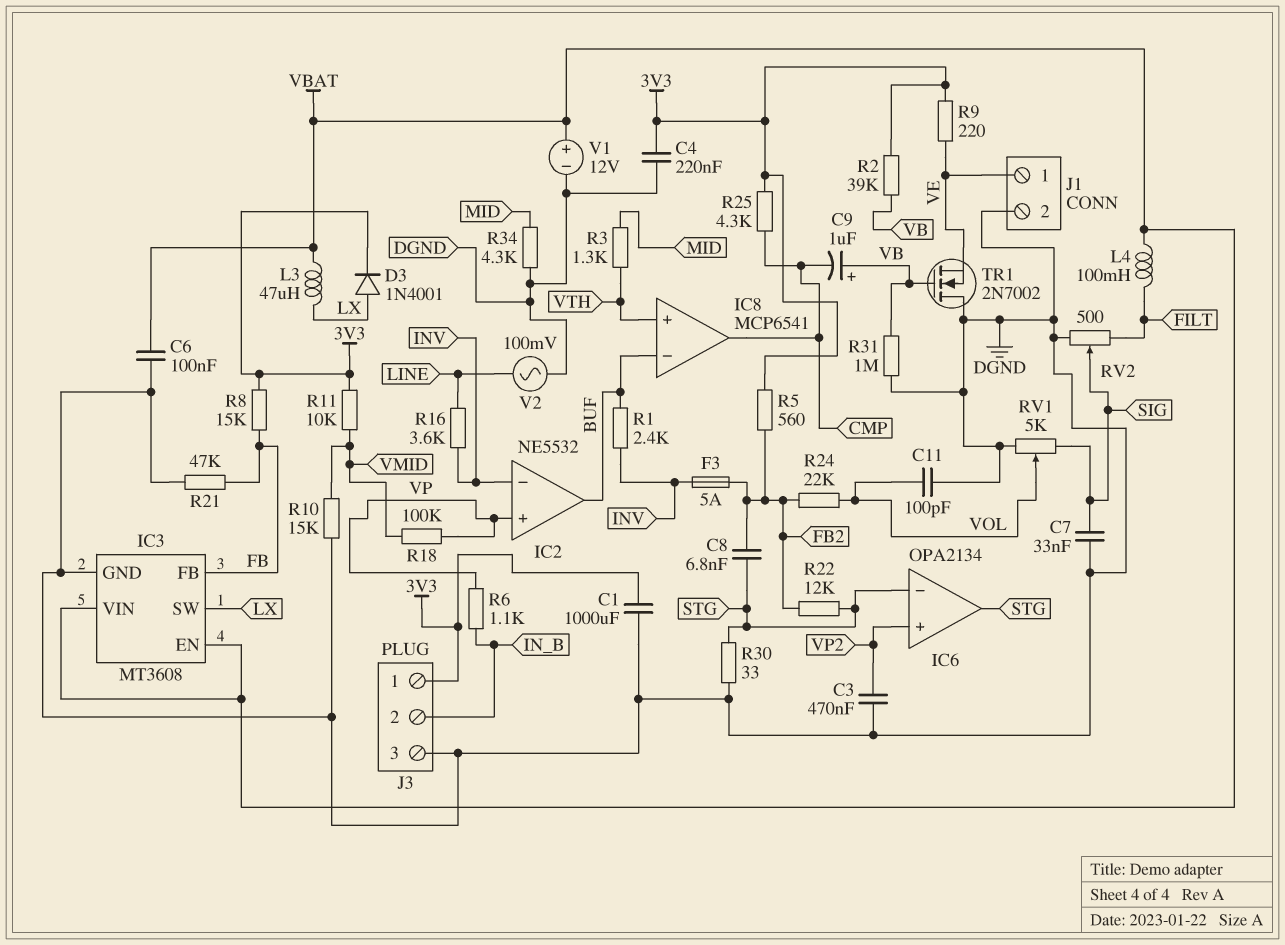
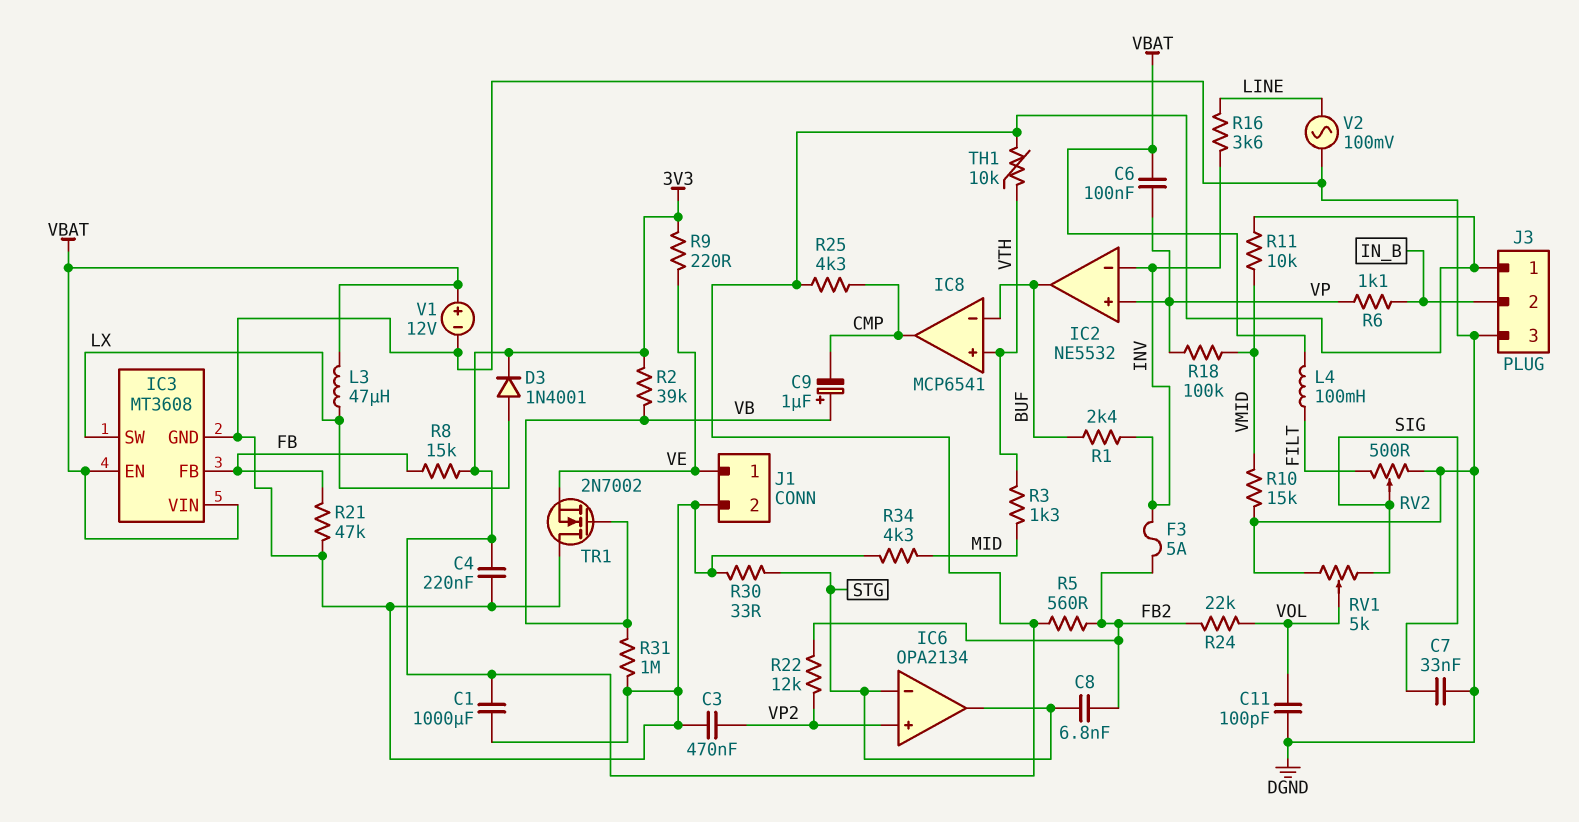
C6: 100nF (DGND, VBAT) -> 100nF (VBAT, VP)
R22: 12k (FB2, STG) -> 12k (FB2, VP2)
TH1: none -> 10k (3V3, VTH)

